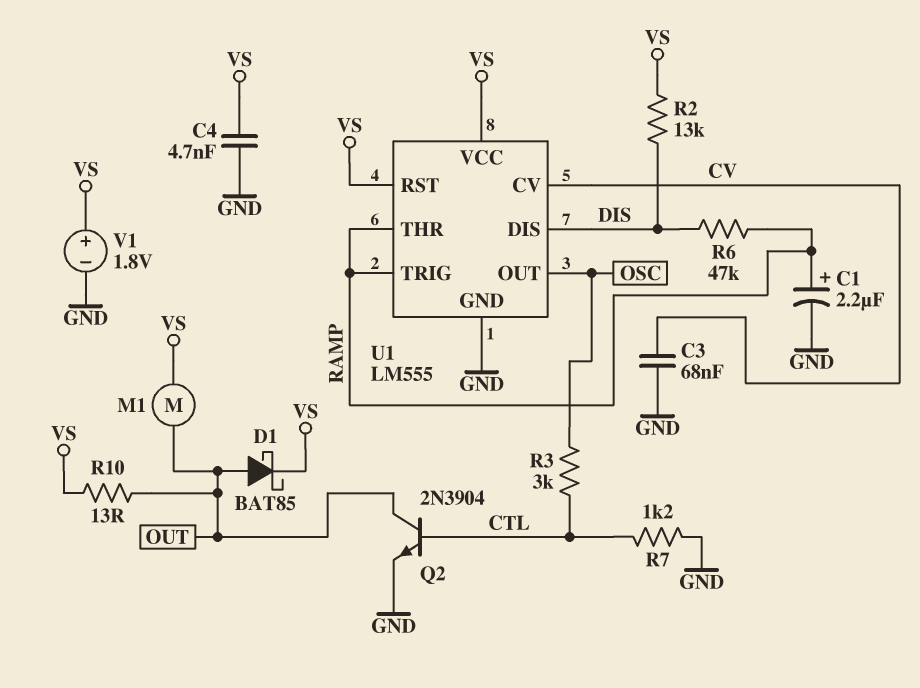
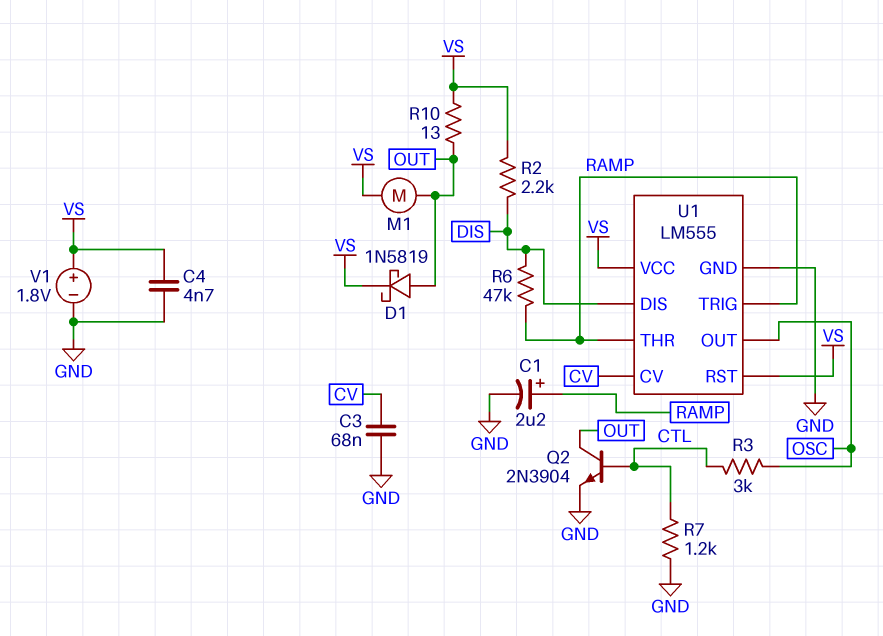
D1: schottky BAT85 (A OUT, K VS) -> schottky 1N5819 (A OUT, K VS)
R2: 13k (DIS, VS) -> 2.2k (DIS, VS)

